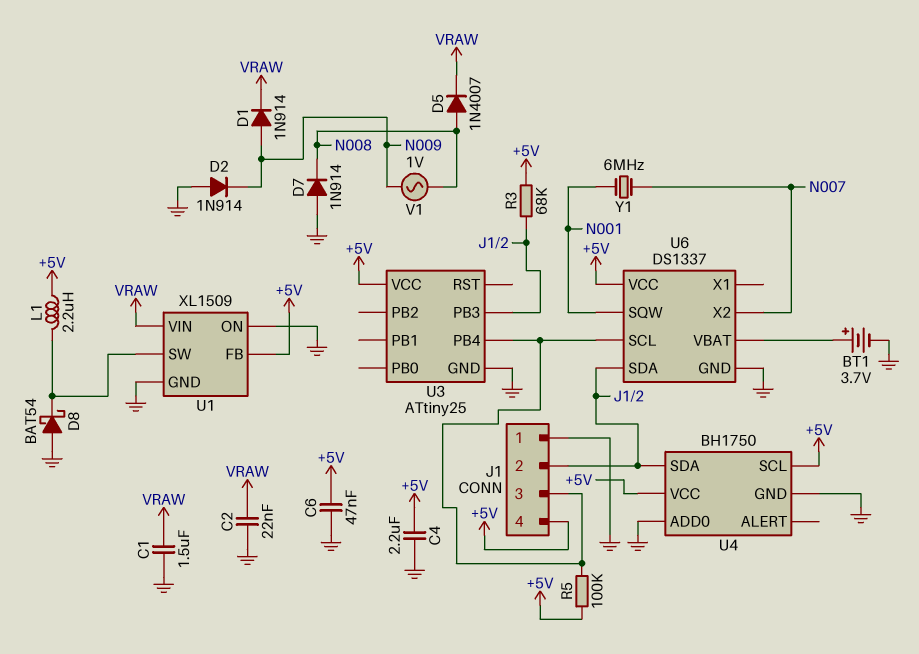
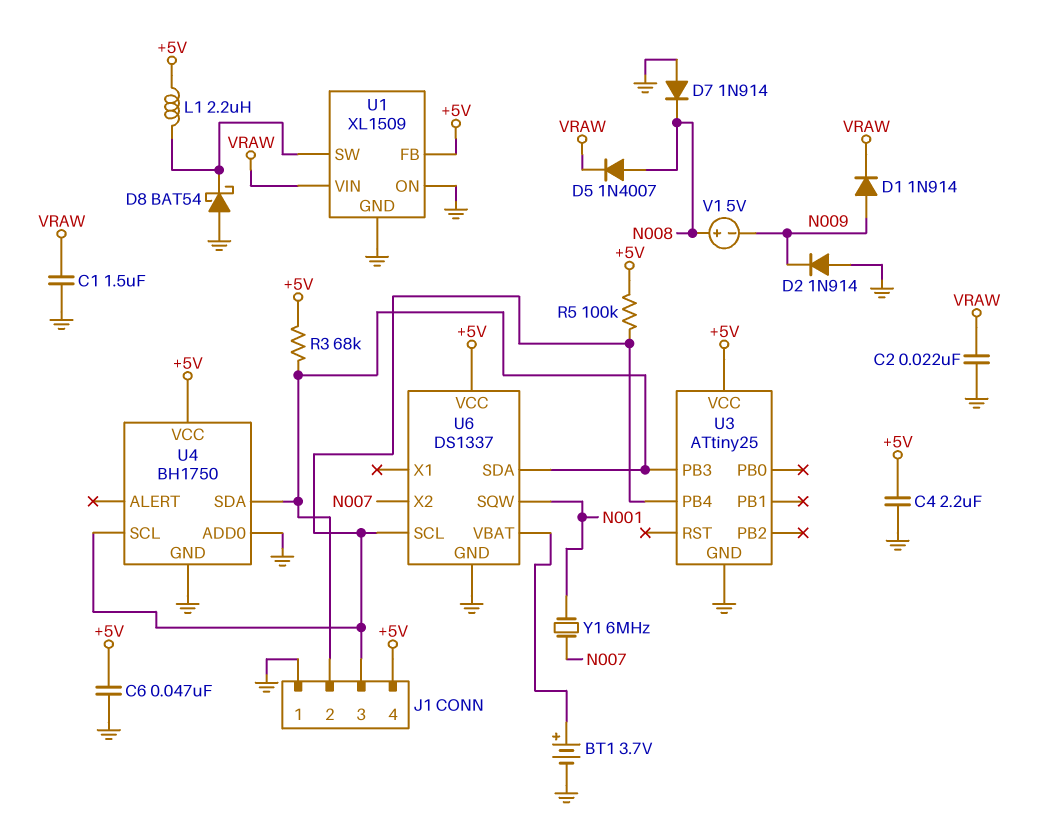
U4 pin SCL: +5V -> J1/3
V1: AC 1V (N008, N009) -> 5V (plus N008, minus N009)

